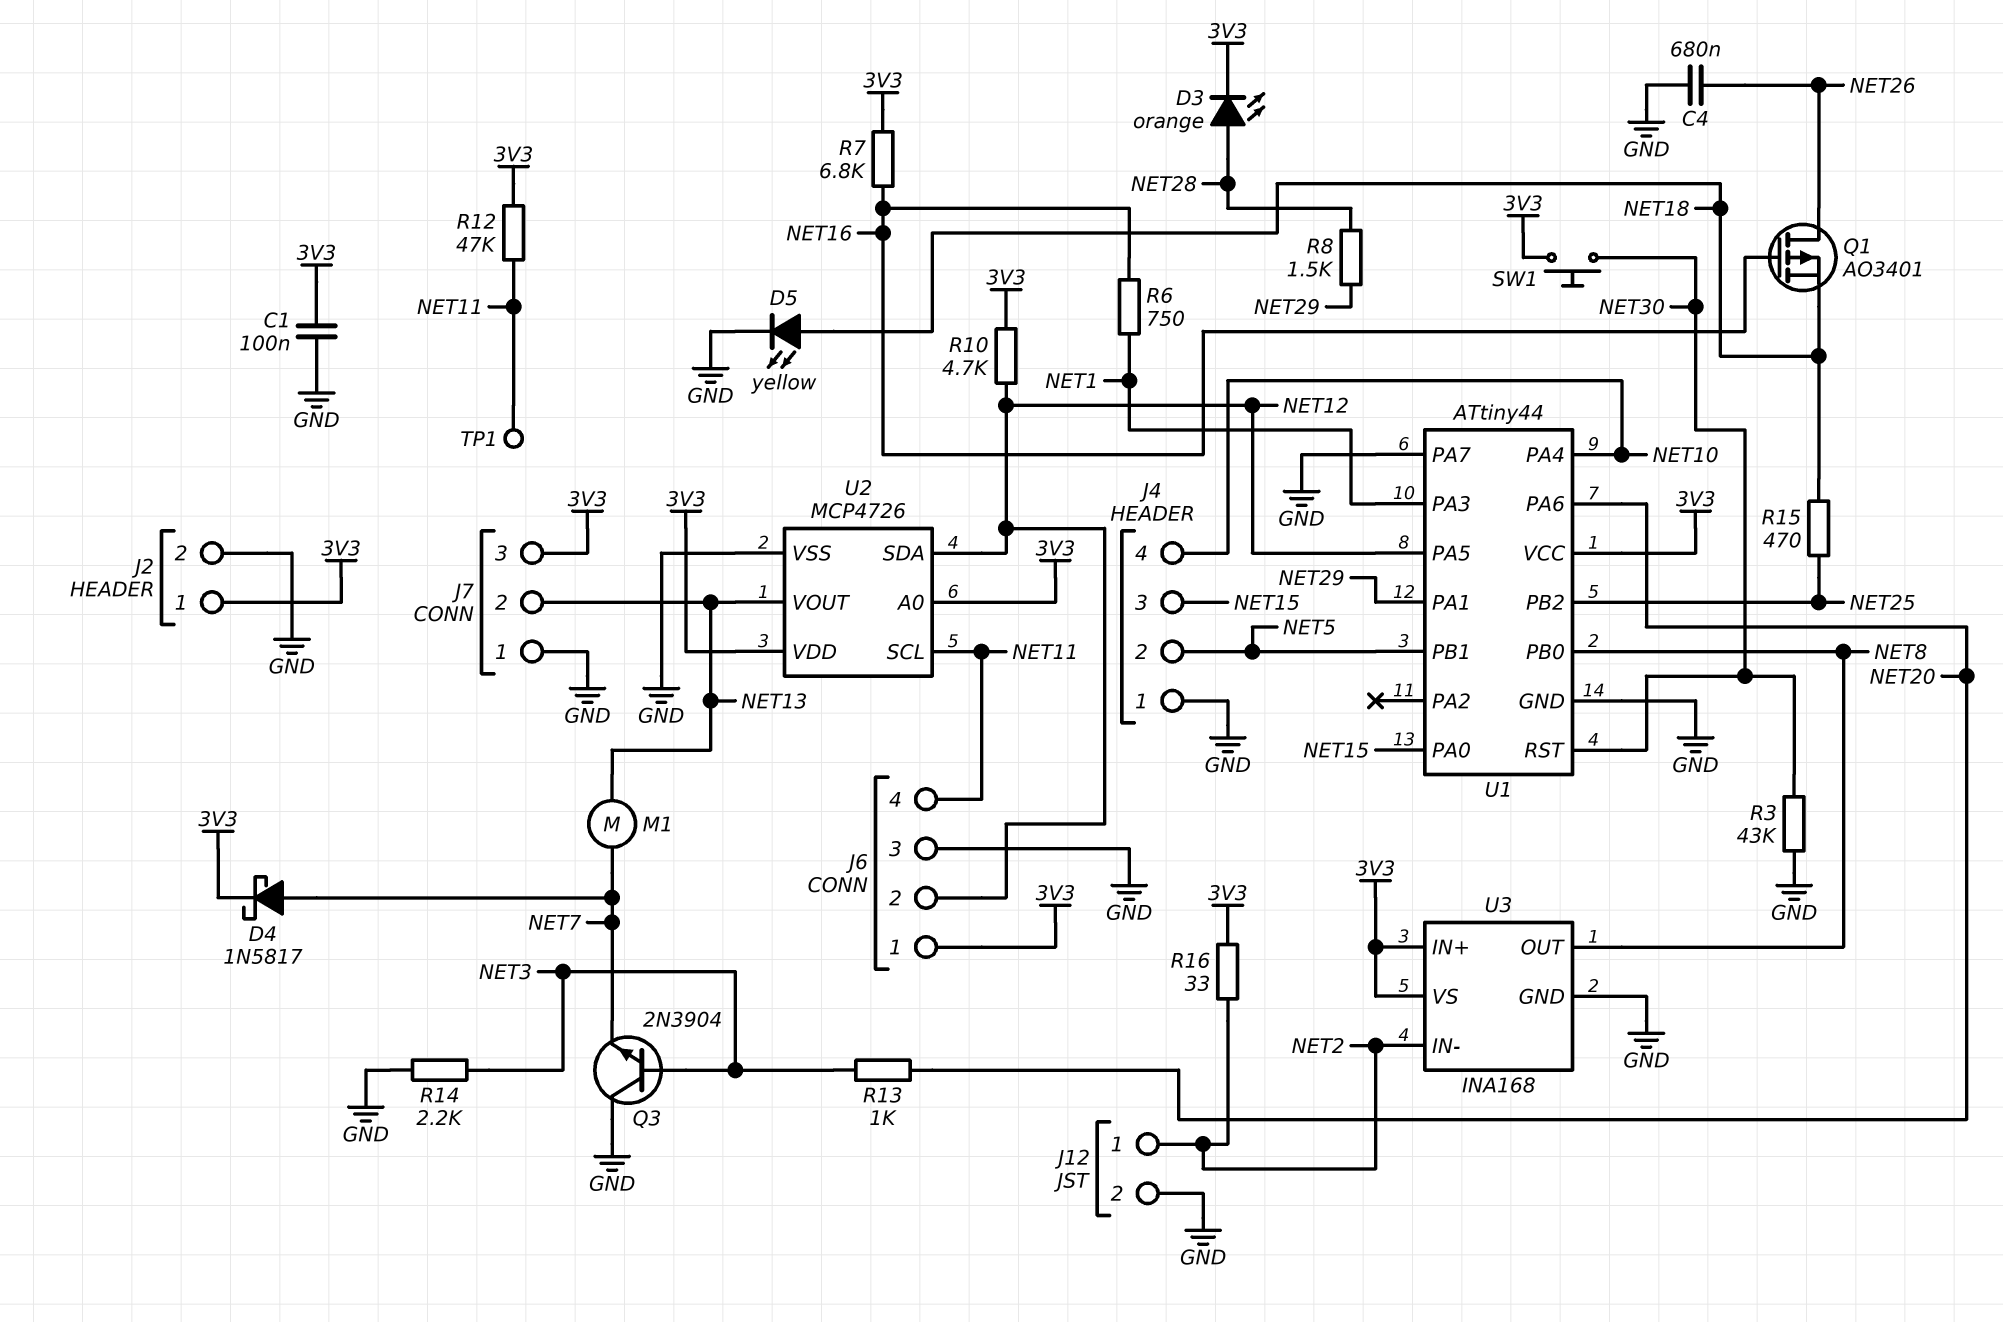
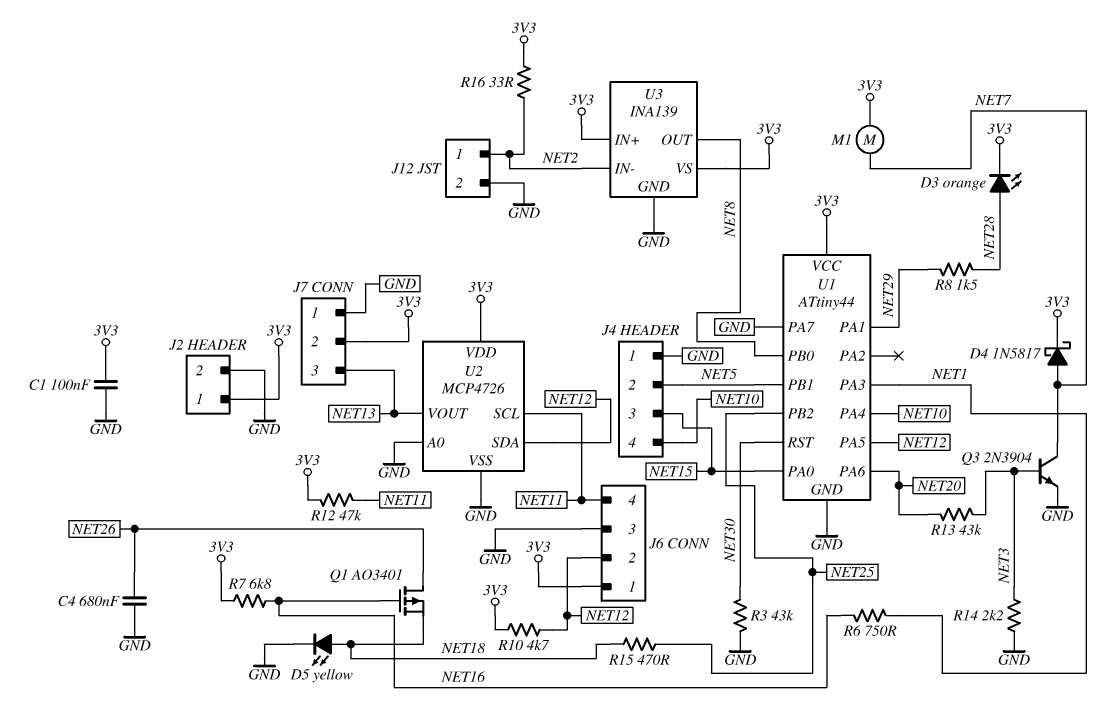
J7 pin 2: NET13 -> 3V3
J7 pin 3: 3V3 -> NET13
M1: motor (NET7, NET13) -> motor (3V3, NET7)
Q3: NPN 2N3904 (B NET3, C GND, E NET7) -> NPN 2N3904 (B NET3, C NET7, E GND)
R13: 1k (NET3, NET20) -> 43k (NET3, NET20)
SW1: button (3V3, NET30) -> none
TP1: test point (NET11) -> none
U2 pin A0: 3V3 -> GND
U3: INA168 -> INA139

